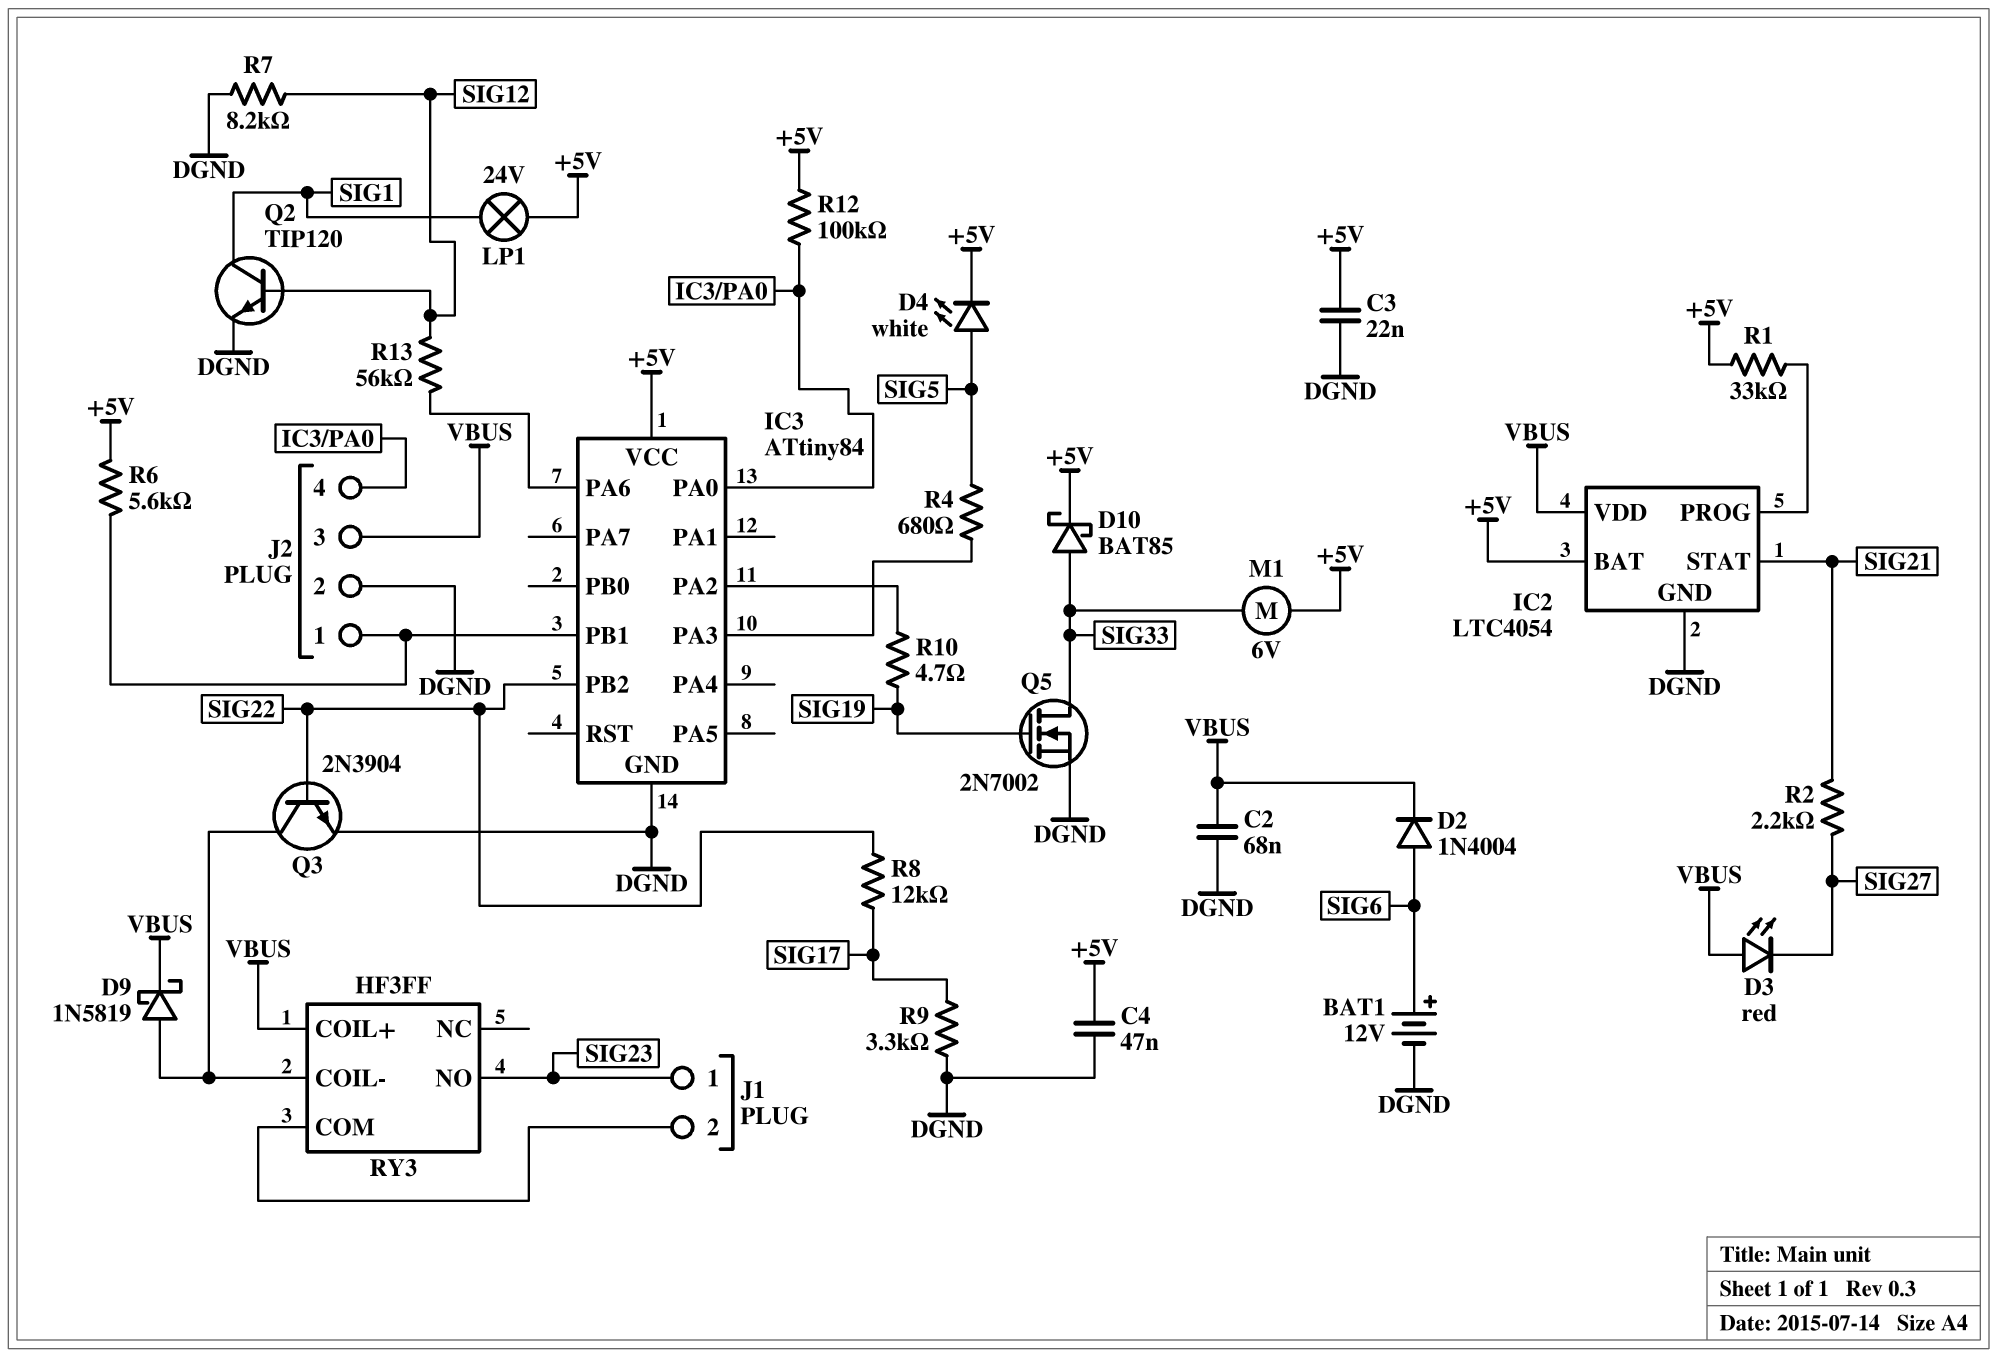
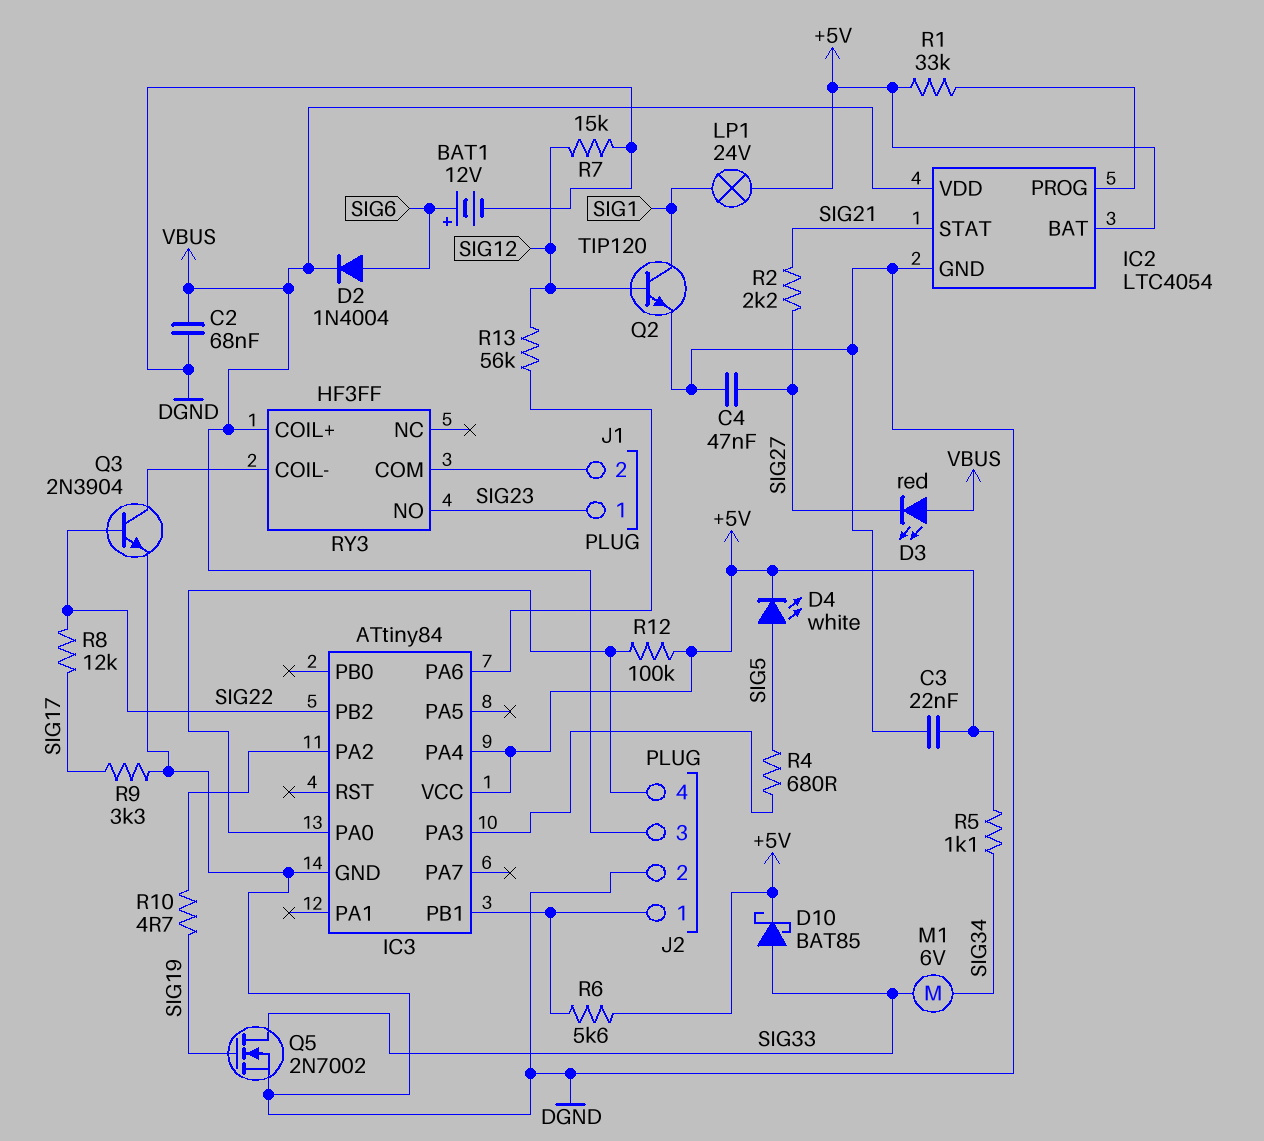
C4: 47nF (+5V, DGND) -> 47nF (DGND, SIG27)
D9: schottky 1N5819 (A RY3/COIL-, K VBUS) -> none
IC3 pin PA4: none -> +5V
M1: motor 6V (+5V, SIG33) -> motor 6V (SIG33, SIG34)
R5: none -> 1.1k (+5V, SIG34)
R7: 8.2k (DGND, SIG12) -> 15k (DGND, SIG12)

